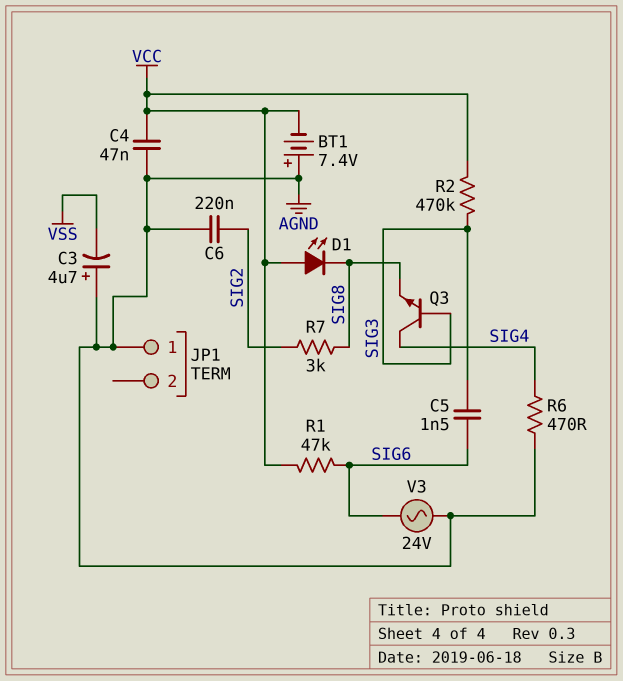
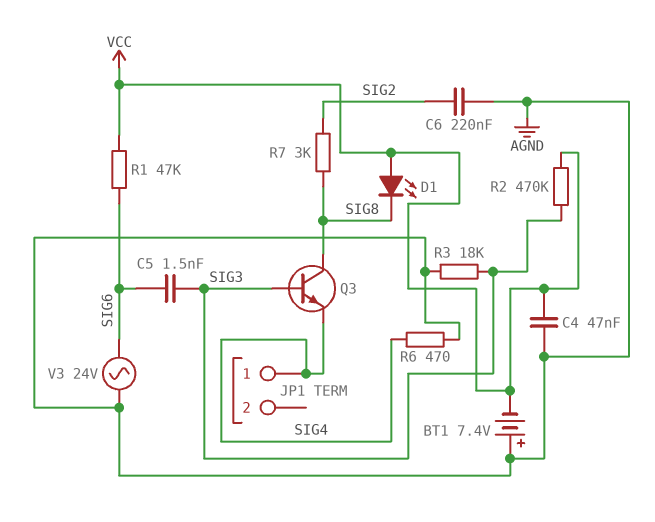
C3: 4.7uF (plus AGND, minus VSS) -> none
JP1 pin 1: AGND -> SIG4
Q3: NPN (B SIG3, C SIG4, E SIG8) -> NPN (B SIG3, C SIG8, E SIG4)
R3: none -> 18k (AGND, SIG3)

